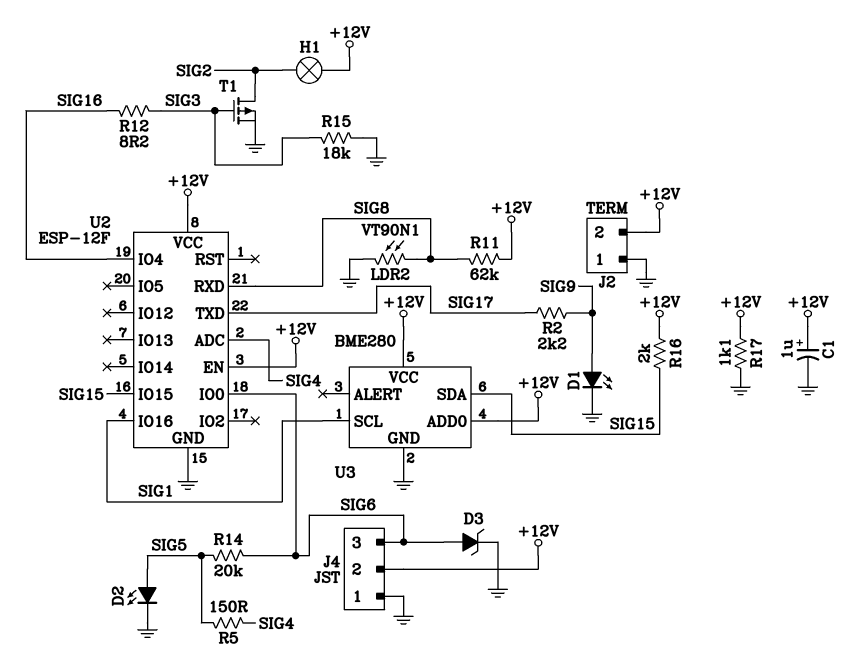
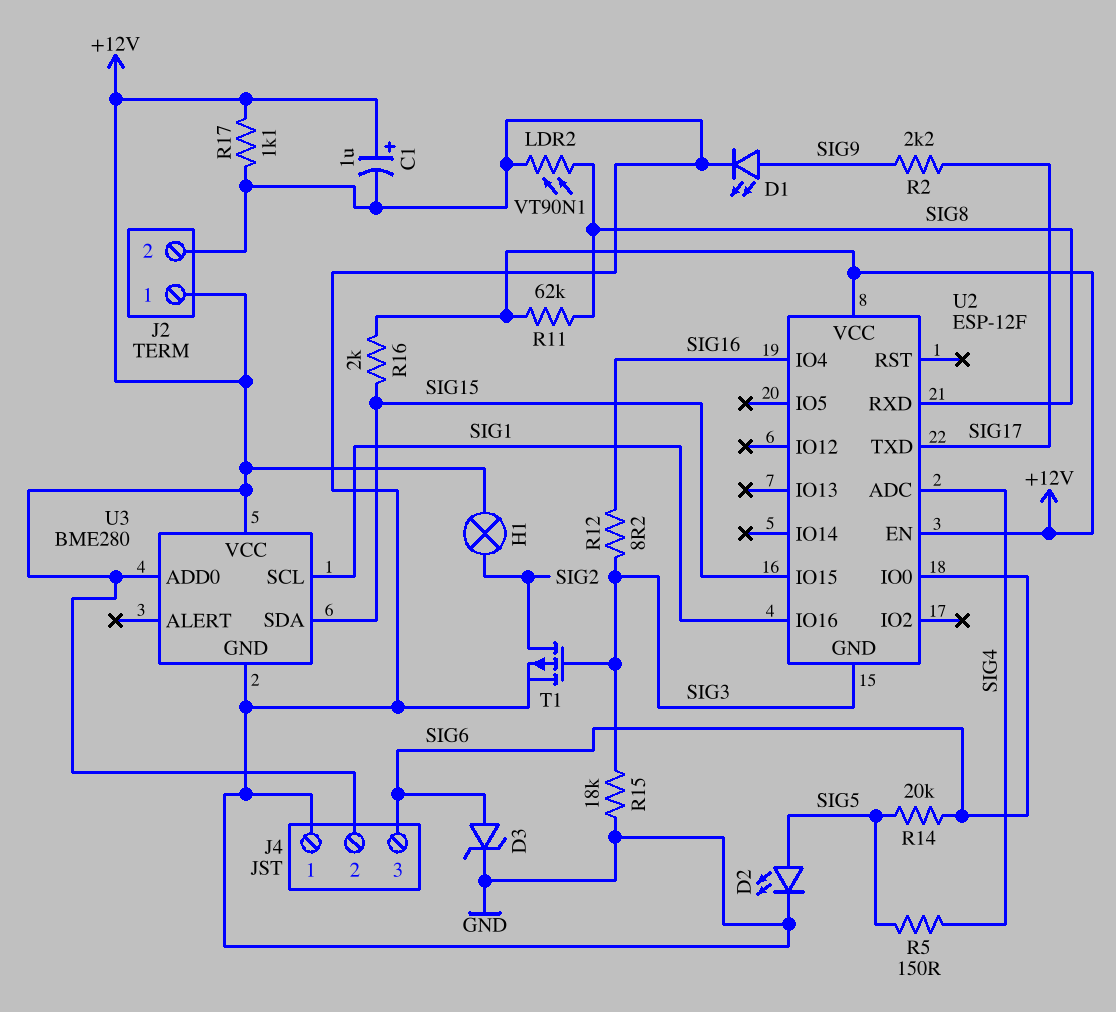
J2 pin 1: GND -> +12V
J2 pin 2: +12V -> GND
U2 pin GND: GND -> SIG3

